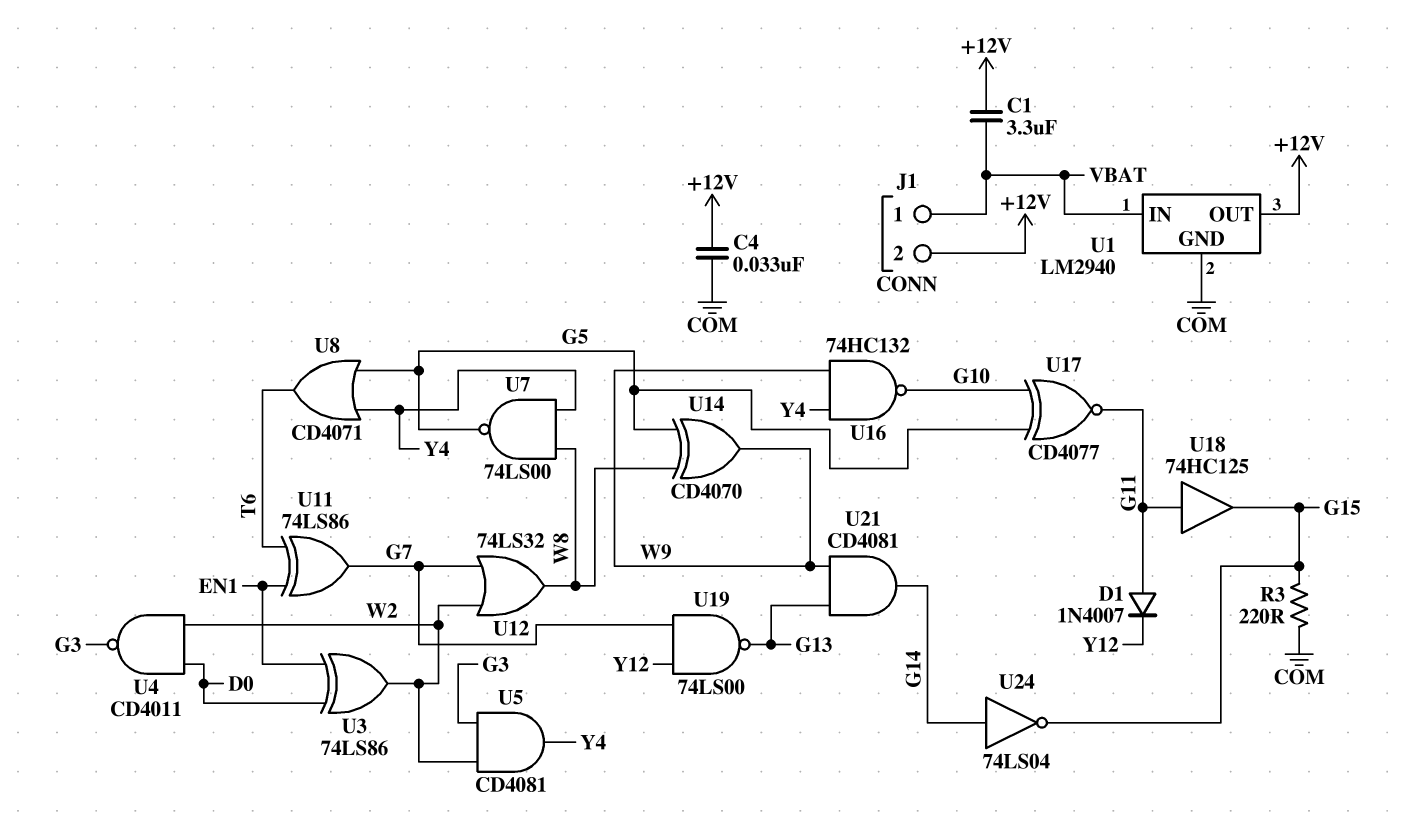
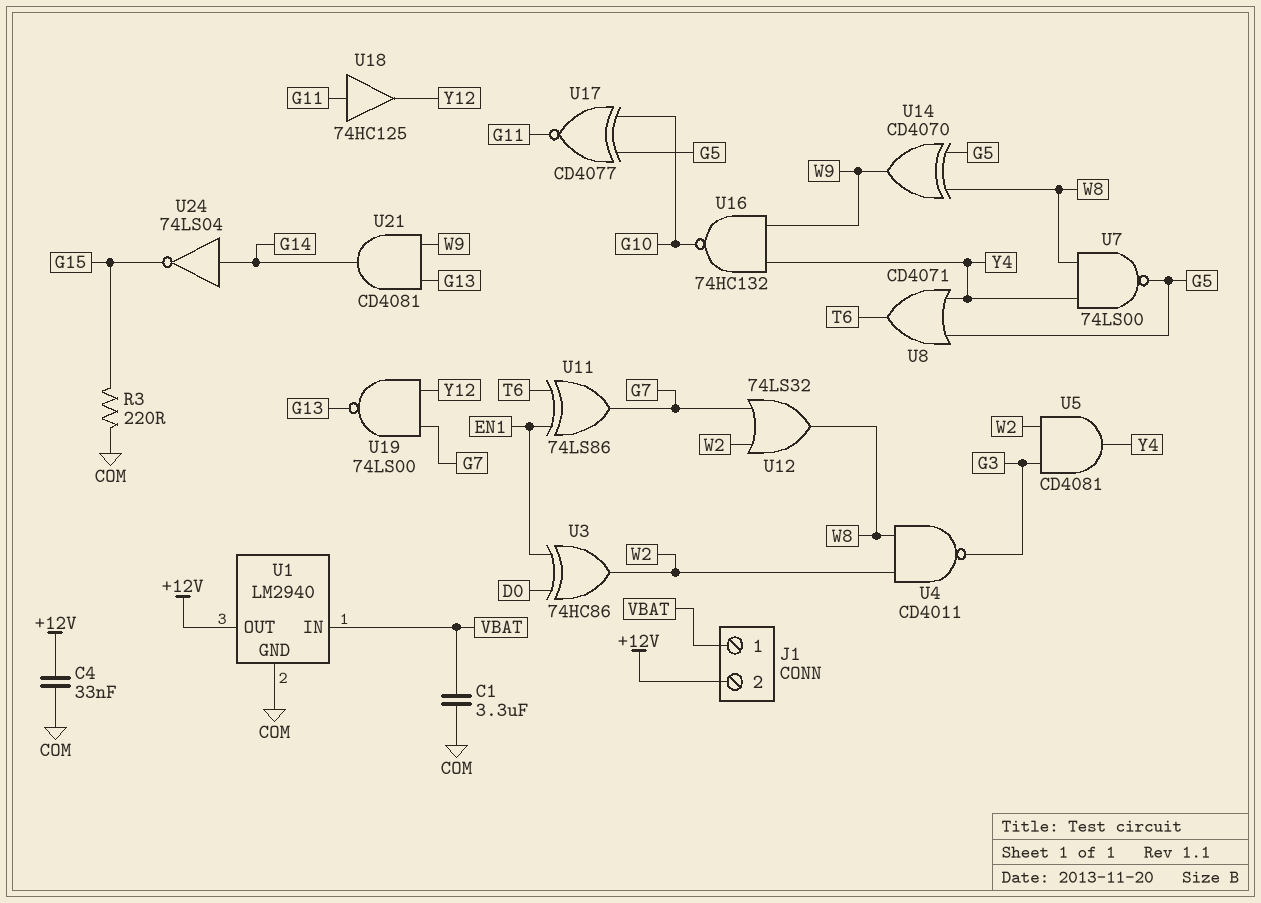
C1: 3.3uF (+12V, VBAT) -> 3.3uF (COM, VBAT)
D1: diode 1N4007 (A G11, K Y12) -> none
U3: XOR 74LS86 (in D0, in EN1, out W2) -> XOR 74HC86 (in D0, in EN1, out W2)
U4: NAND CD4011 (in D0, in W2, out G3) -> NAND CD4011 (in W2, in W8, out G3)
U18: buffer 74HC125 (in G11, out G15) -> buffer 74HC125 (in G11, out Y12)

